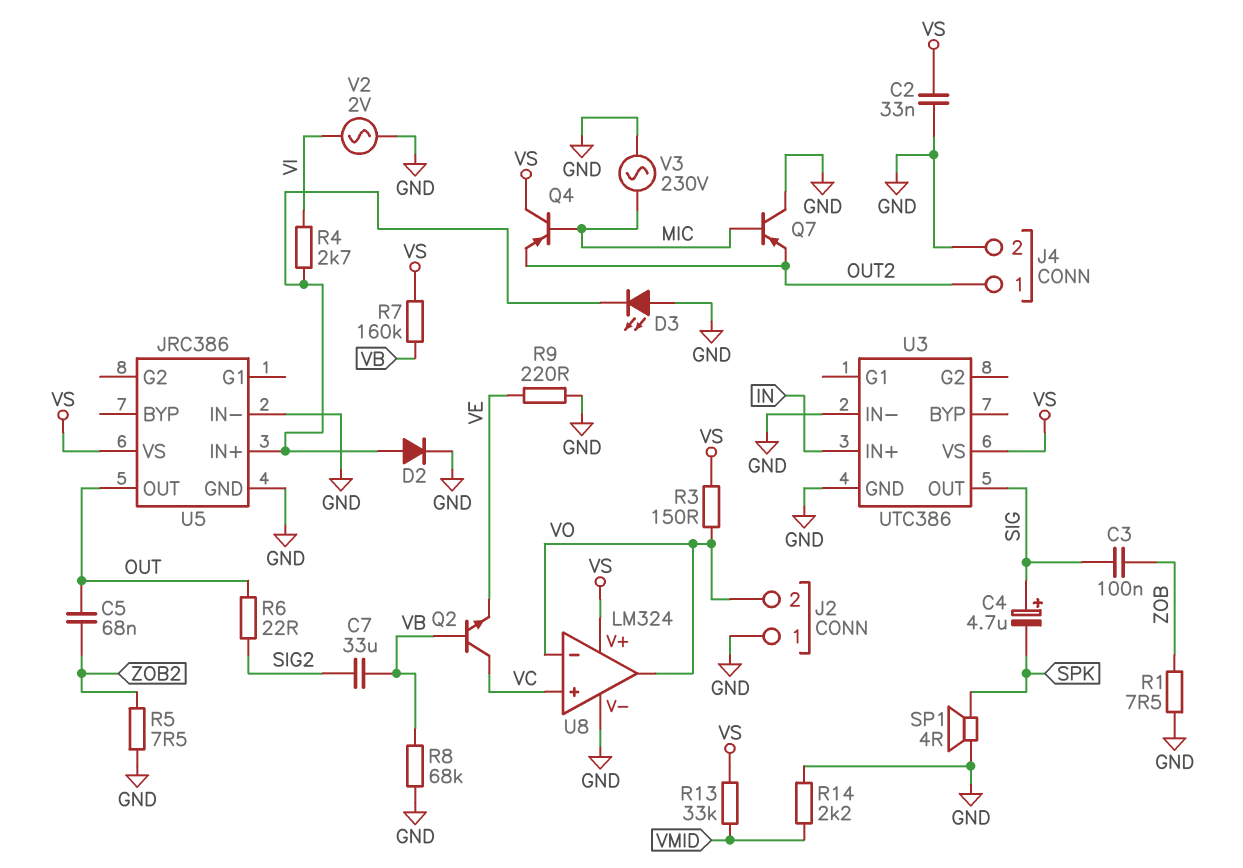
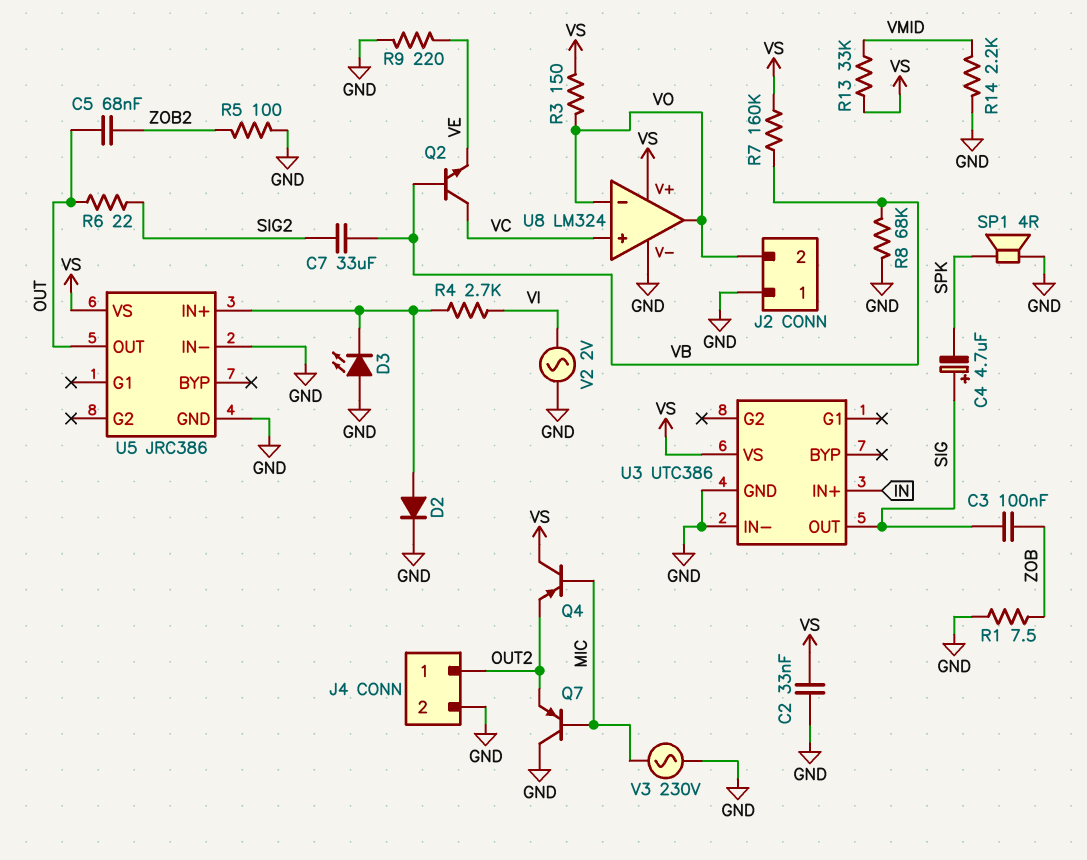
R5: 7.5 (GND, ZOB2) -> 100 (GND, ZOB2)

